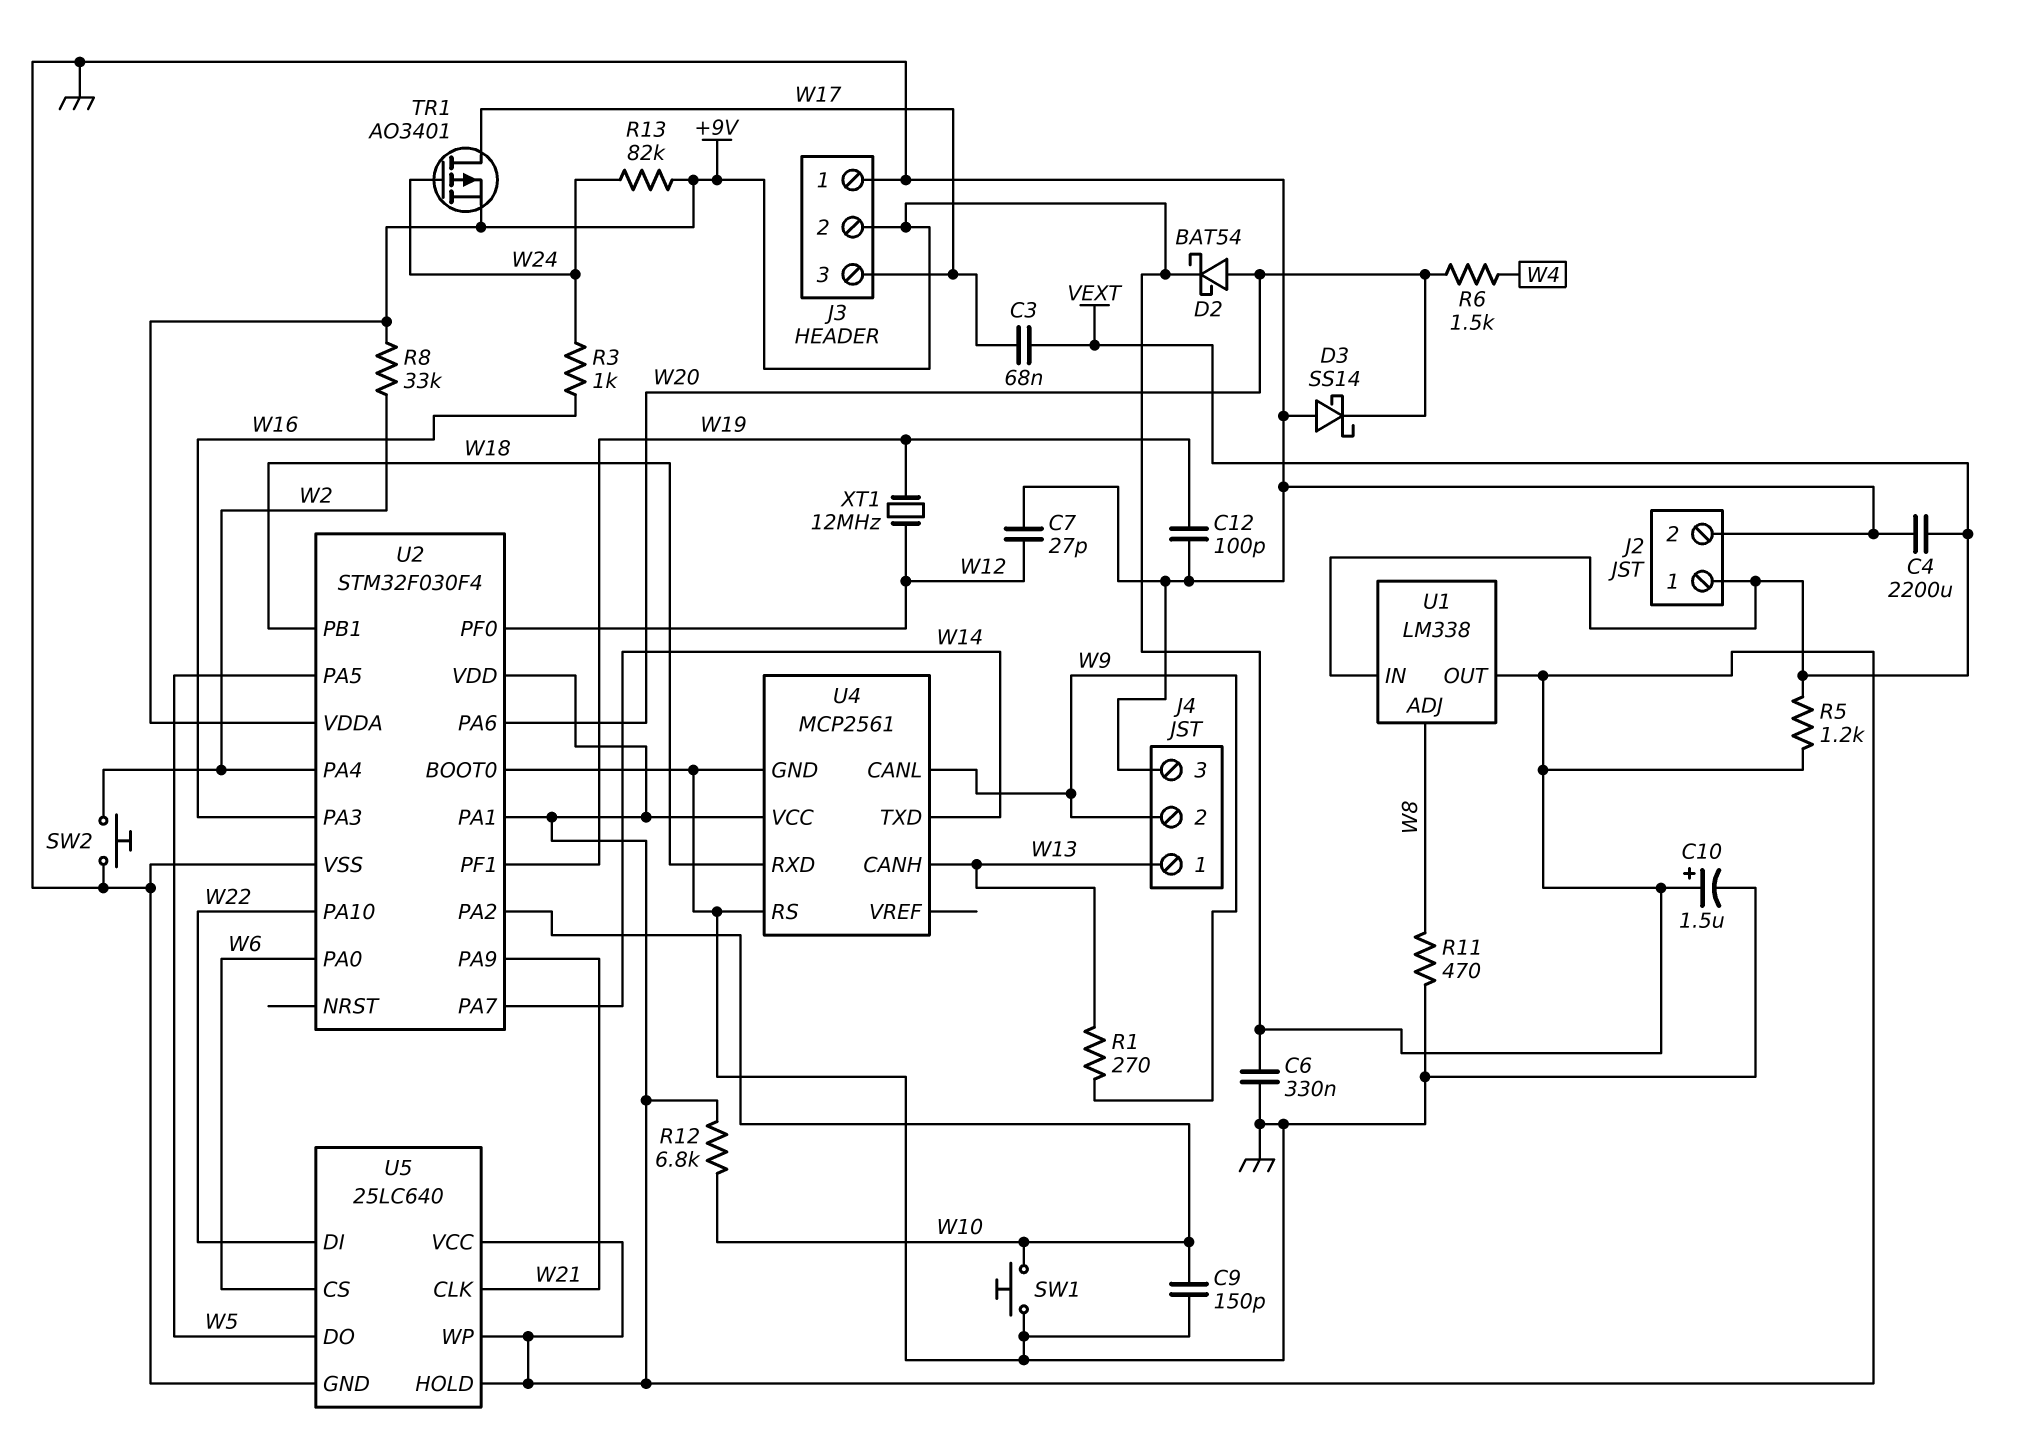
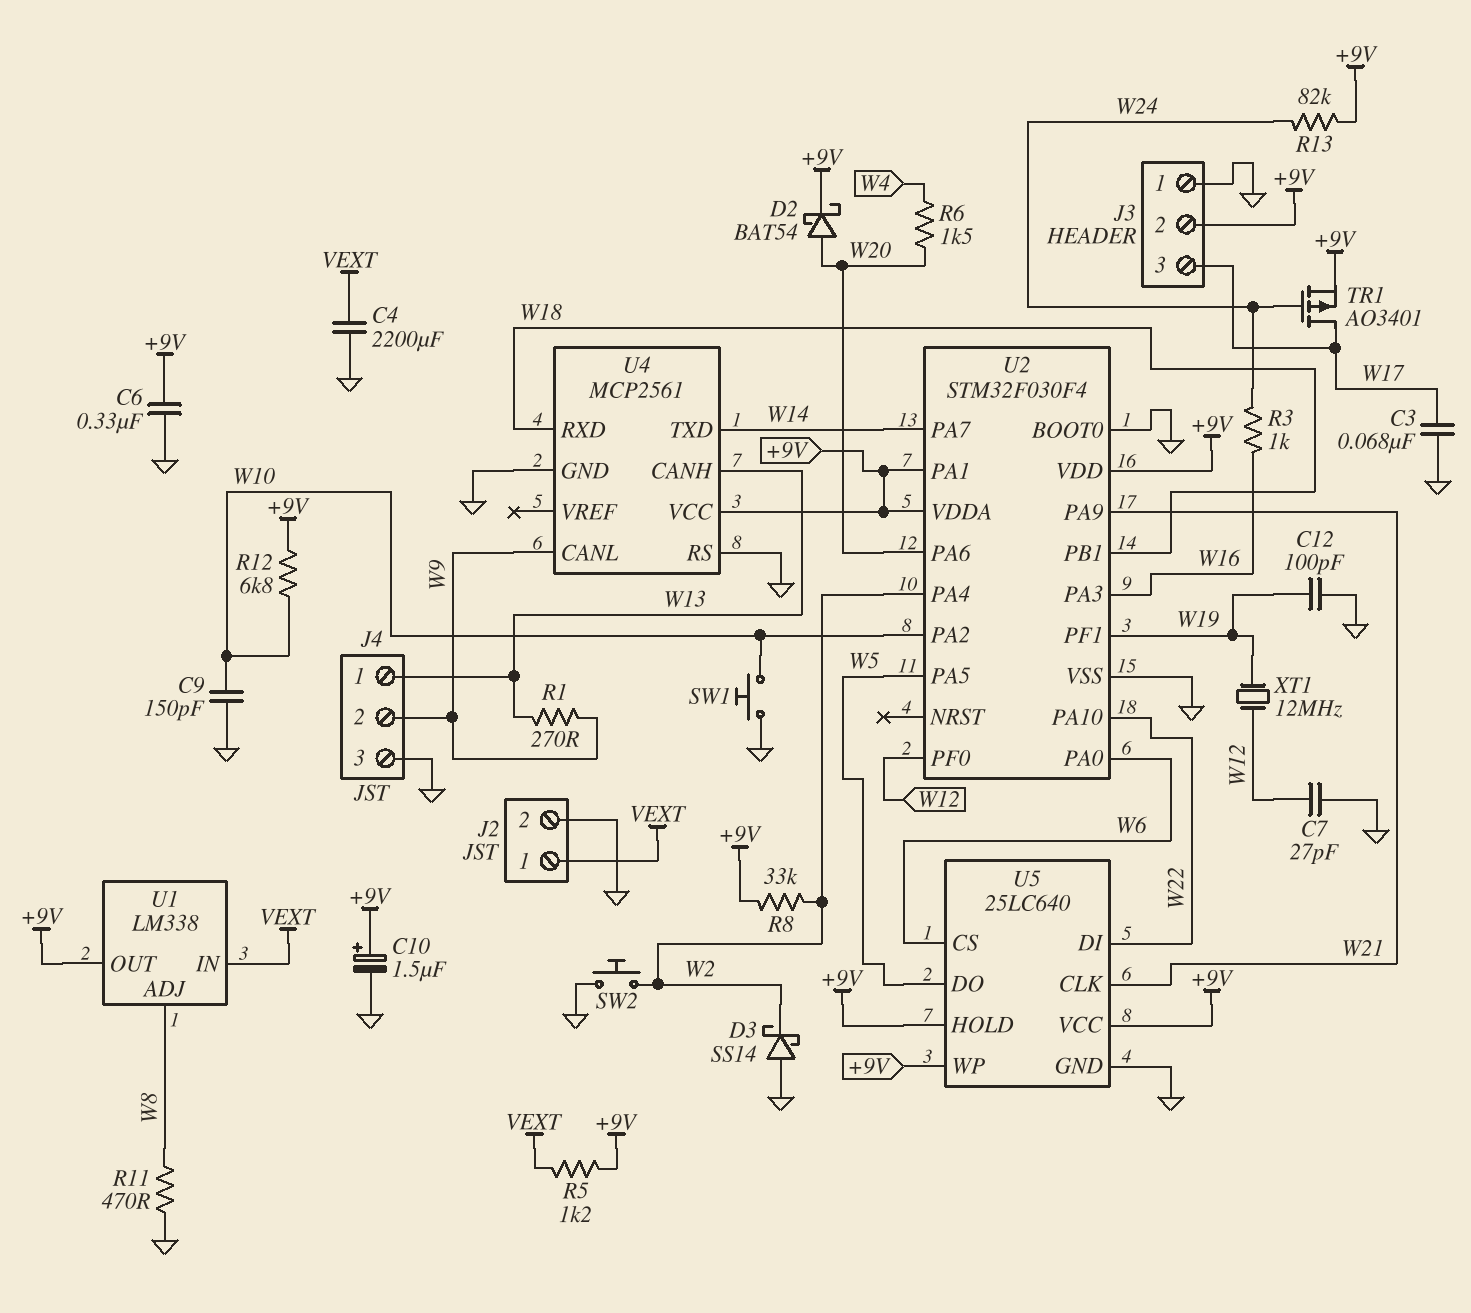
C3: 68nF (VEXT, W17) -> 68nF (GND, W17)
D3: schottky SS14 (A GND, K W20) -> schottky SS14 (A GND, K W2)

